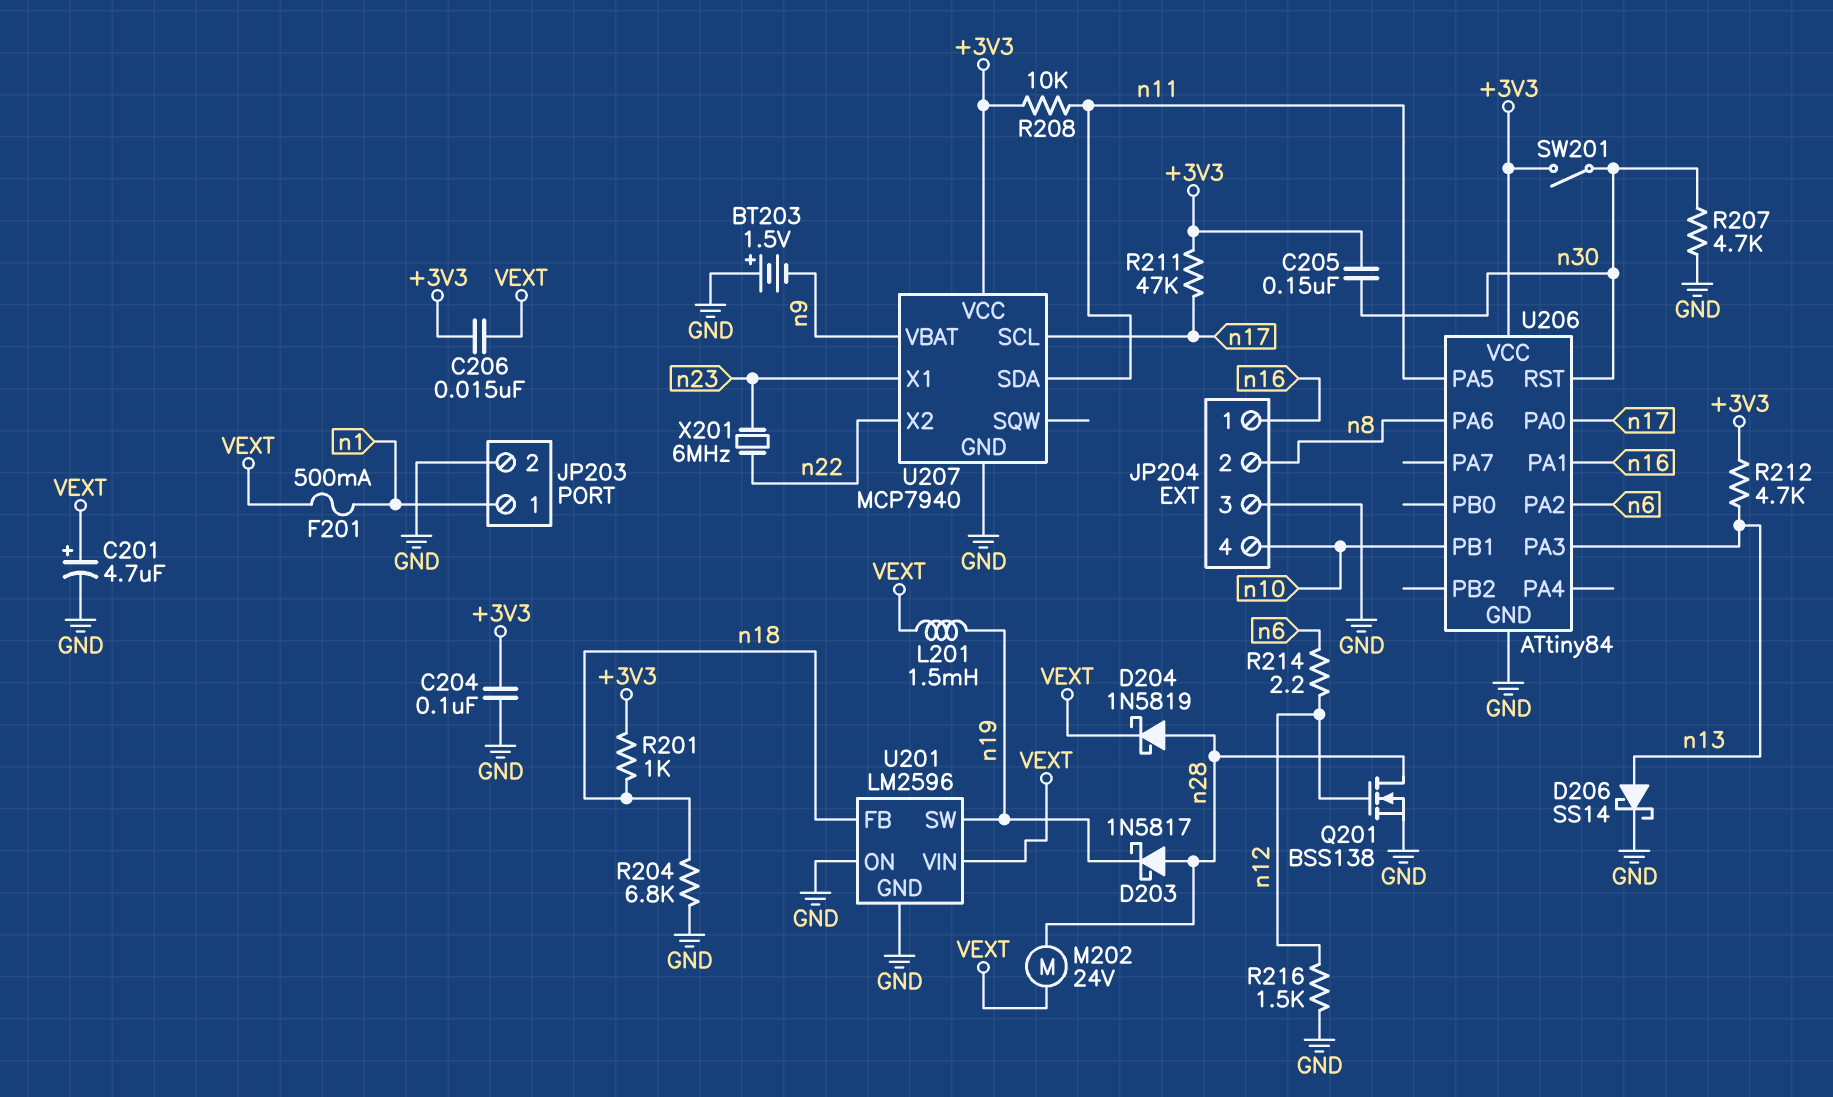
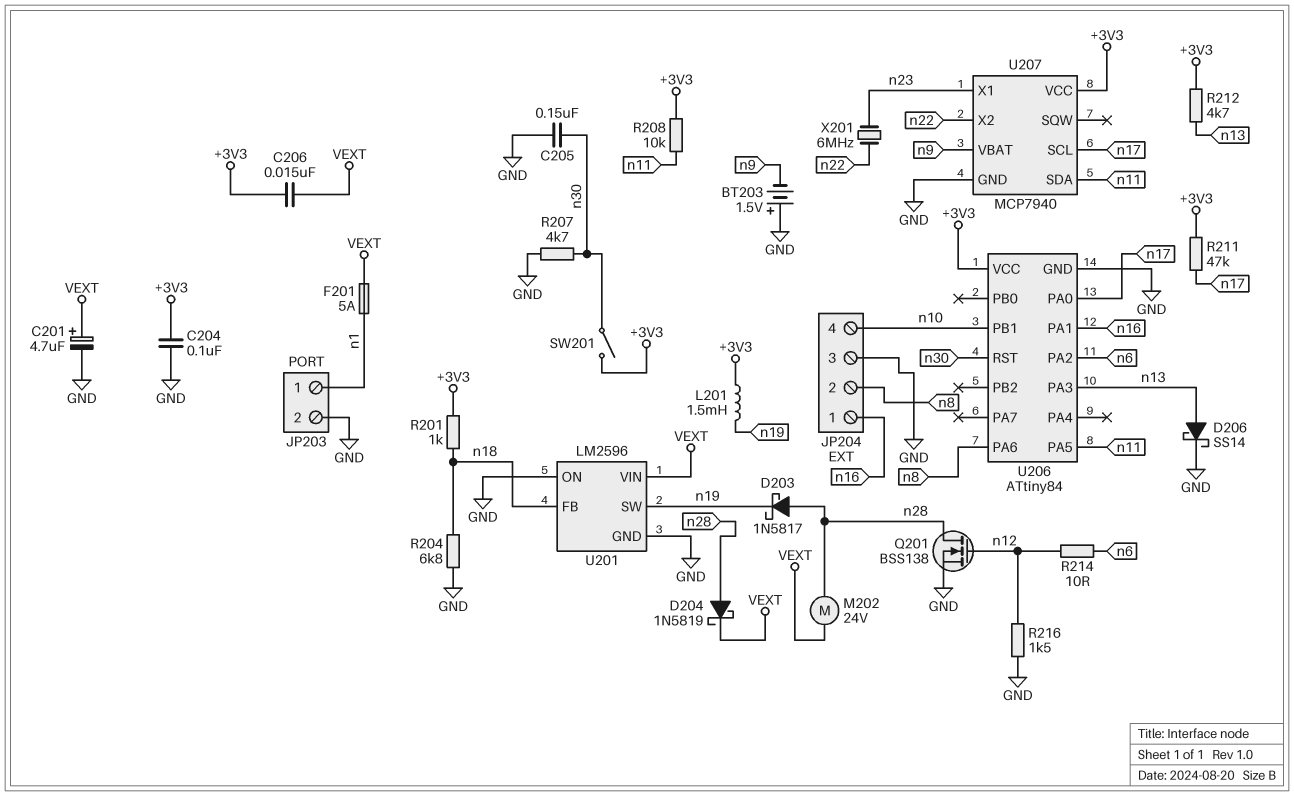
C205: 150nF (+3V3, n30) -> 150nF (GND, n30)
F201: 500mA (VEXT, n1) -> 5A (VEXT, n1)
L201: 1.5mH (VEXT, n19) -> 1.5mH (+3V3, n19)
R214: 2.2 (n6, n12) -> 10 (n6, n12)

